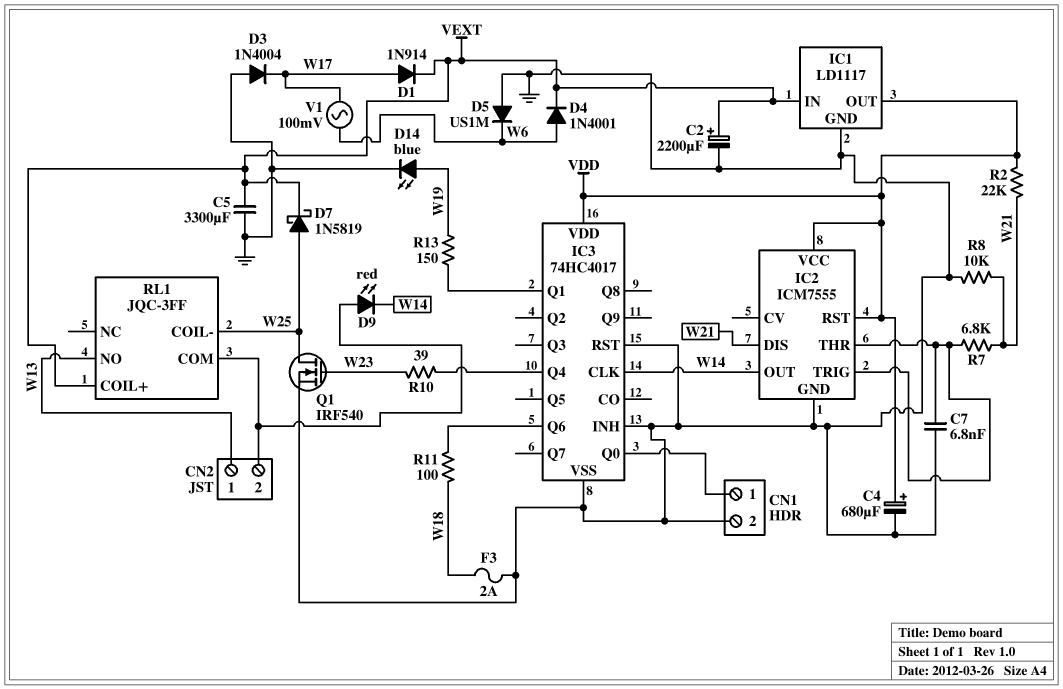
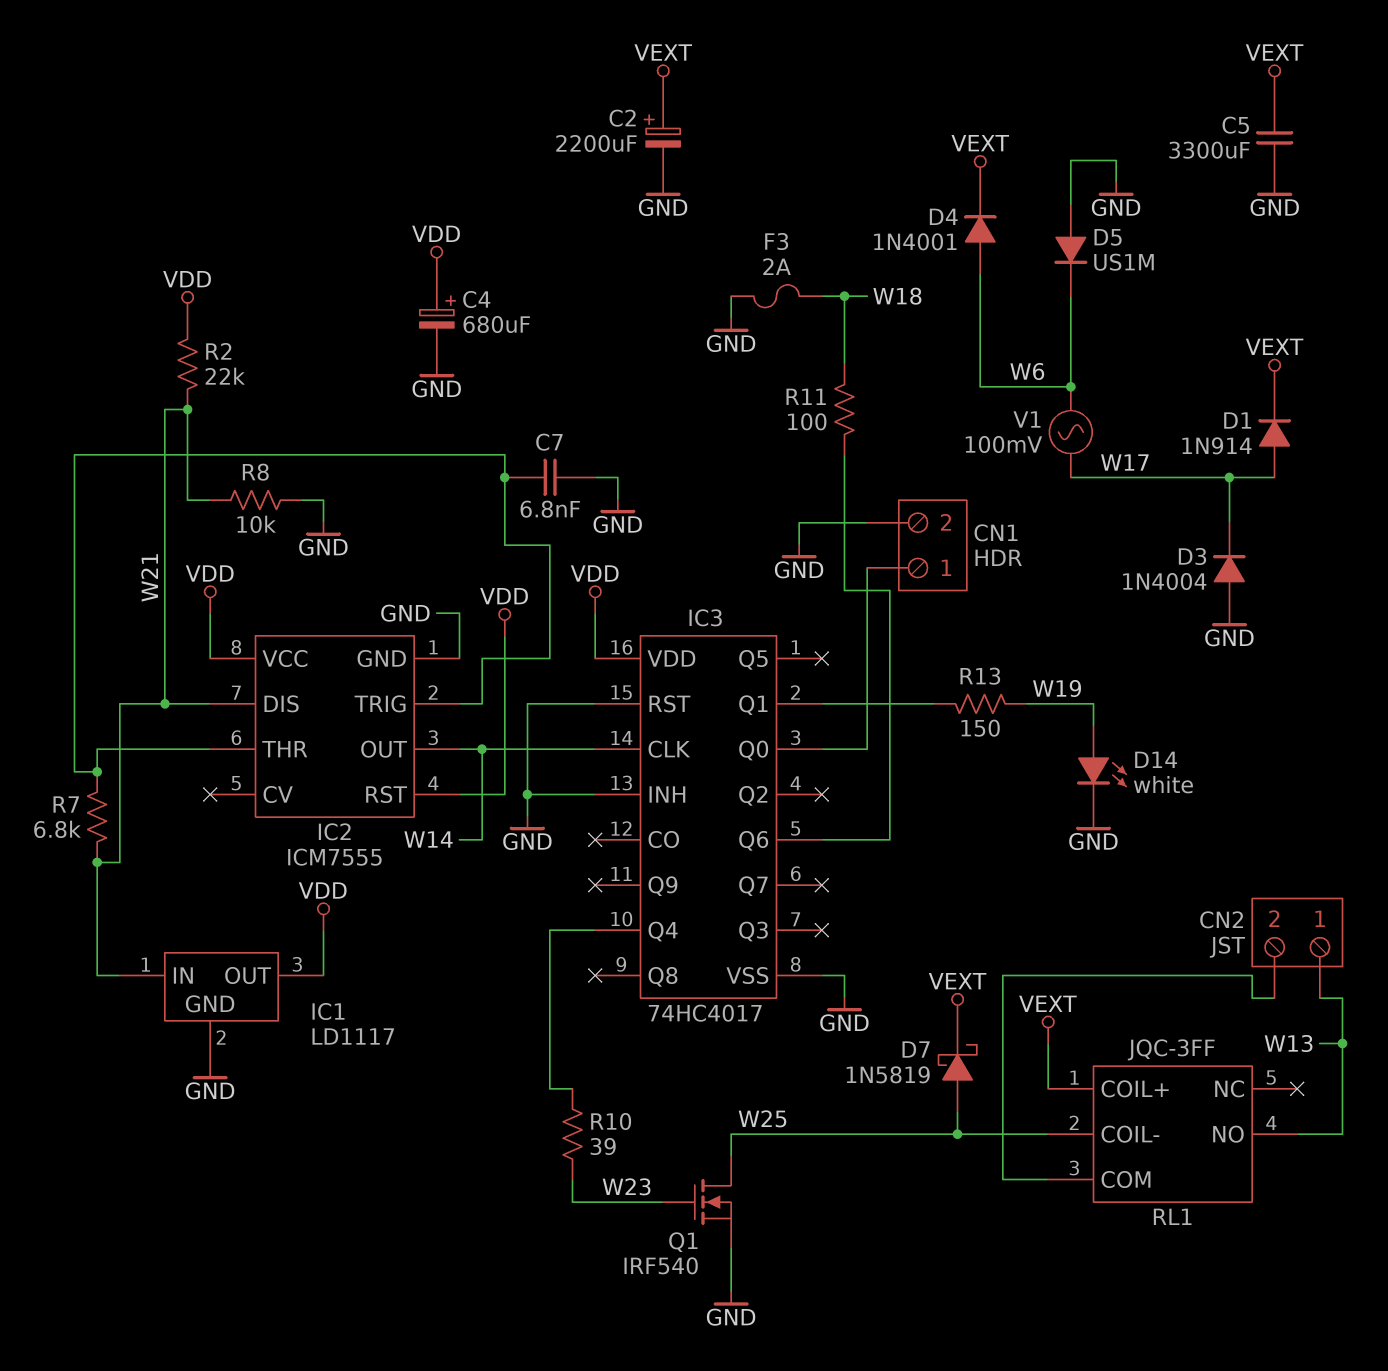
D9: LED red (A CN2/2, K W14) -> none
D14: LED blue (A W19, K GND) -> LED white (A W19, K GND)
IC1 pin IN: VEXT -> W21

